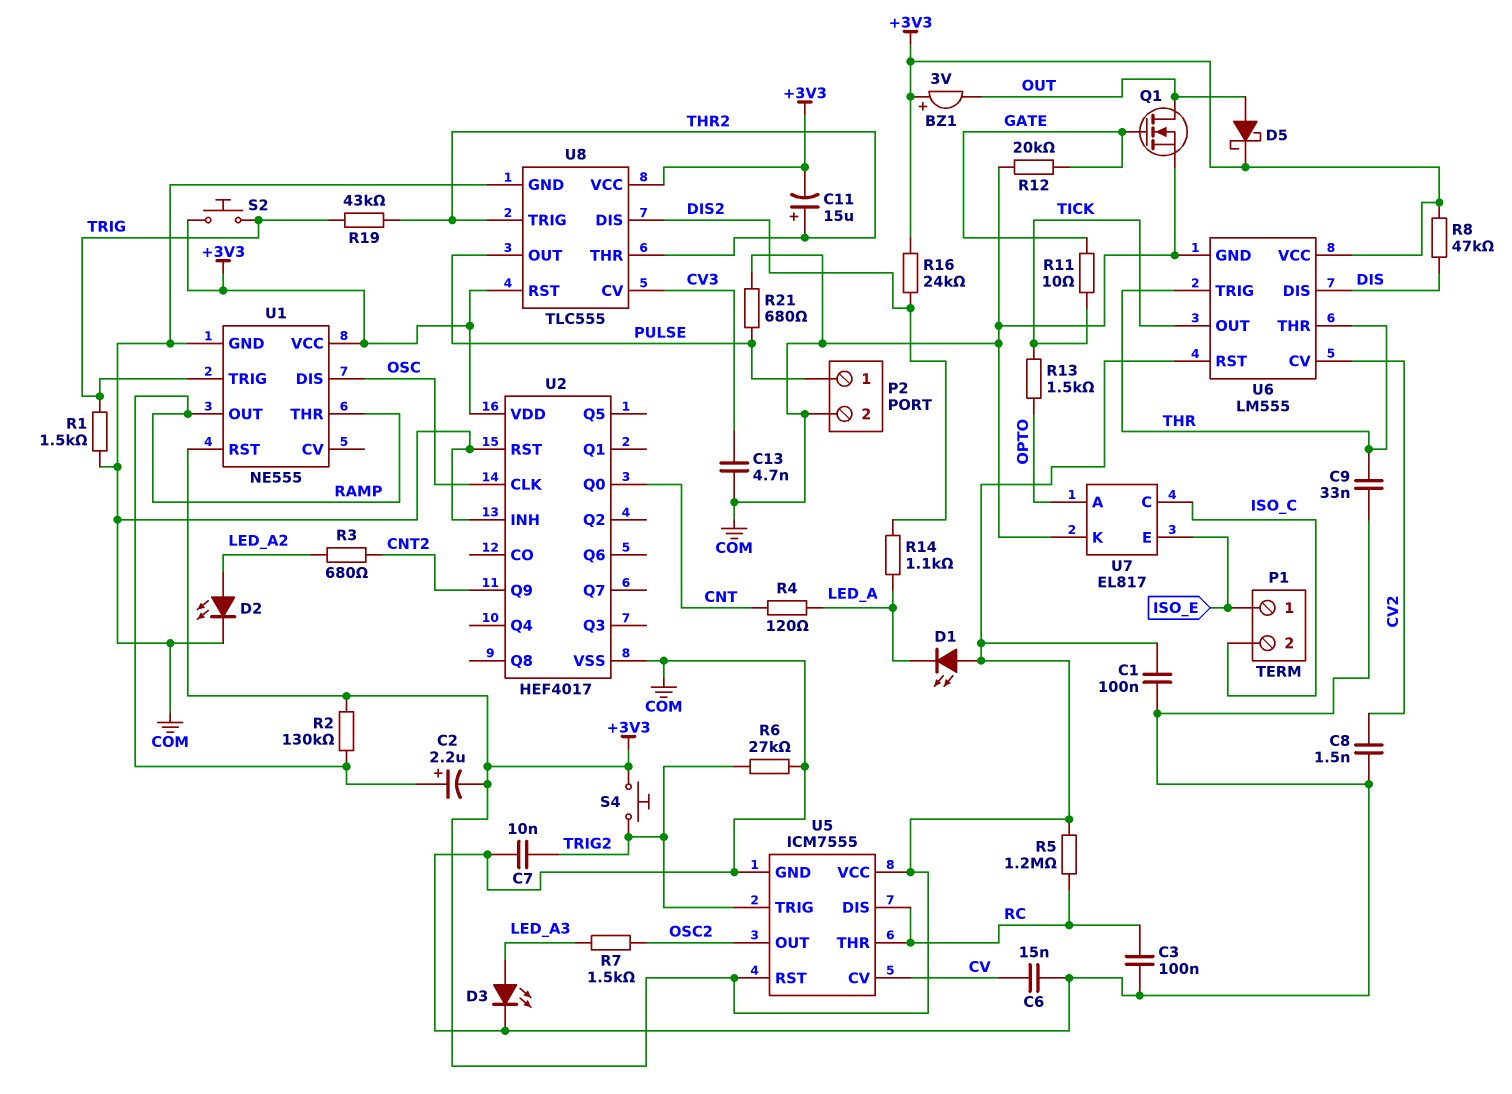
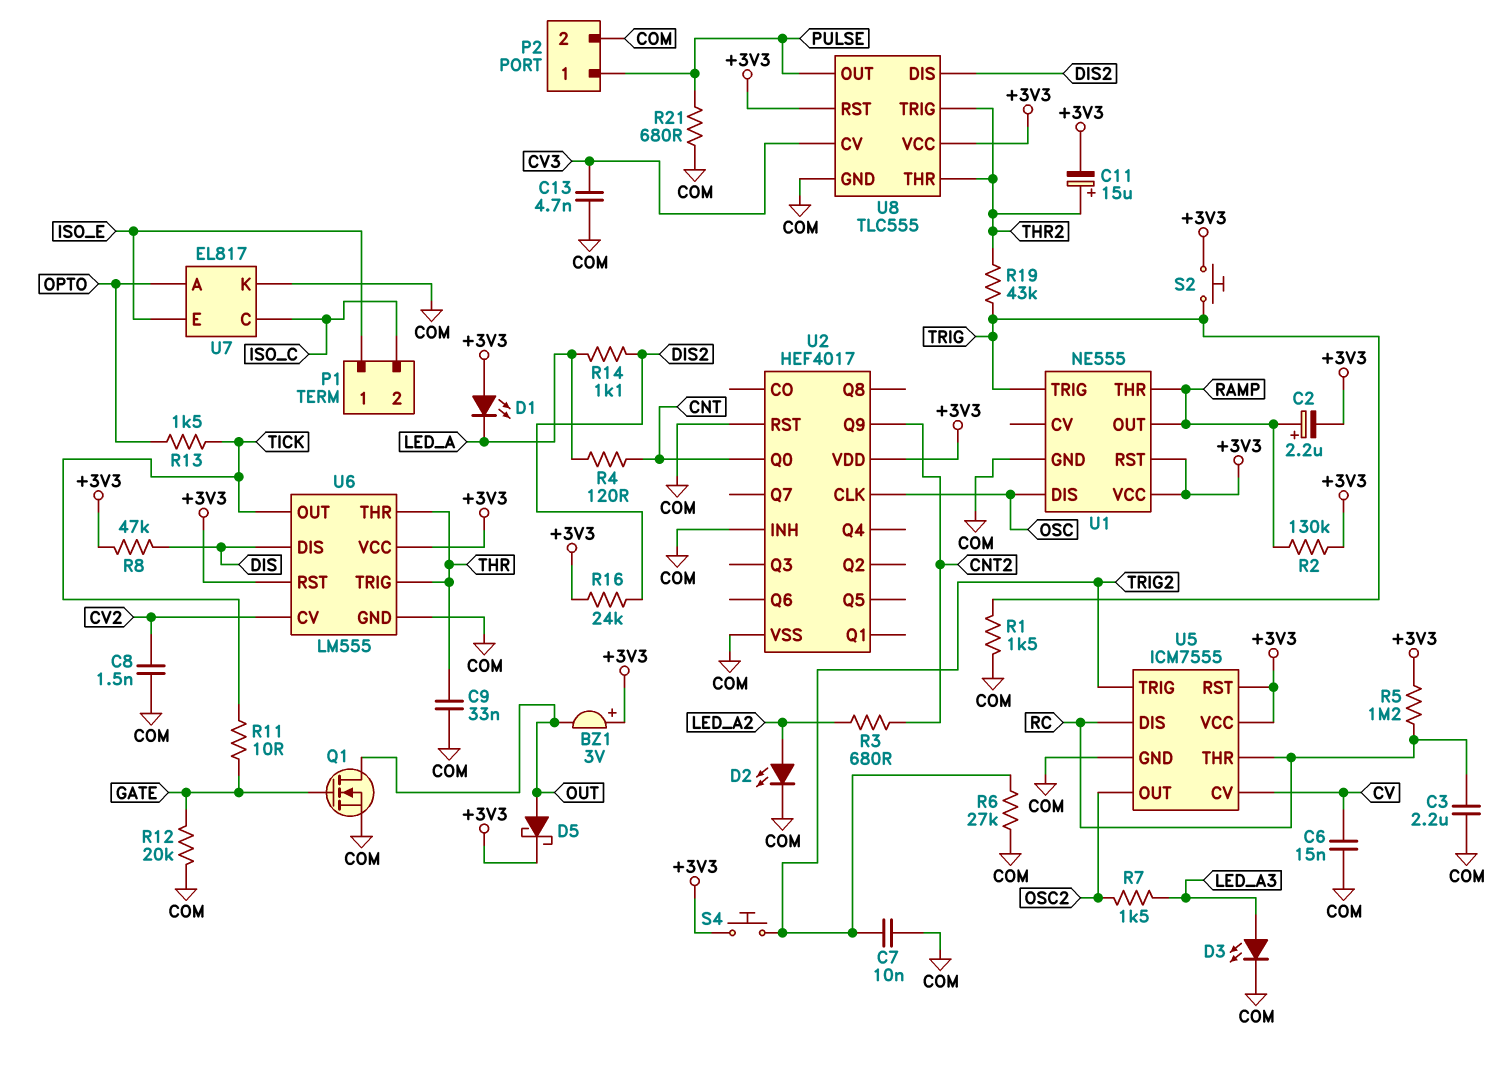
C1: 100nF (+3V3, COM) -> none
C3: 100nF (COM, RC) -> 2.2uF (COM, RC)

